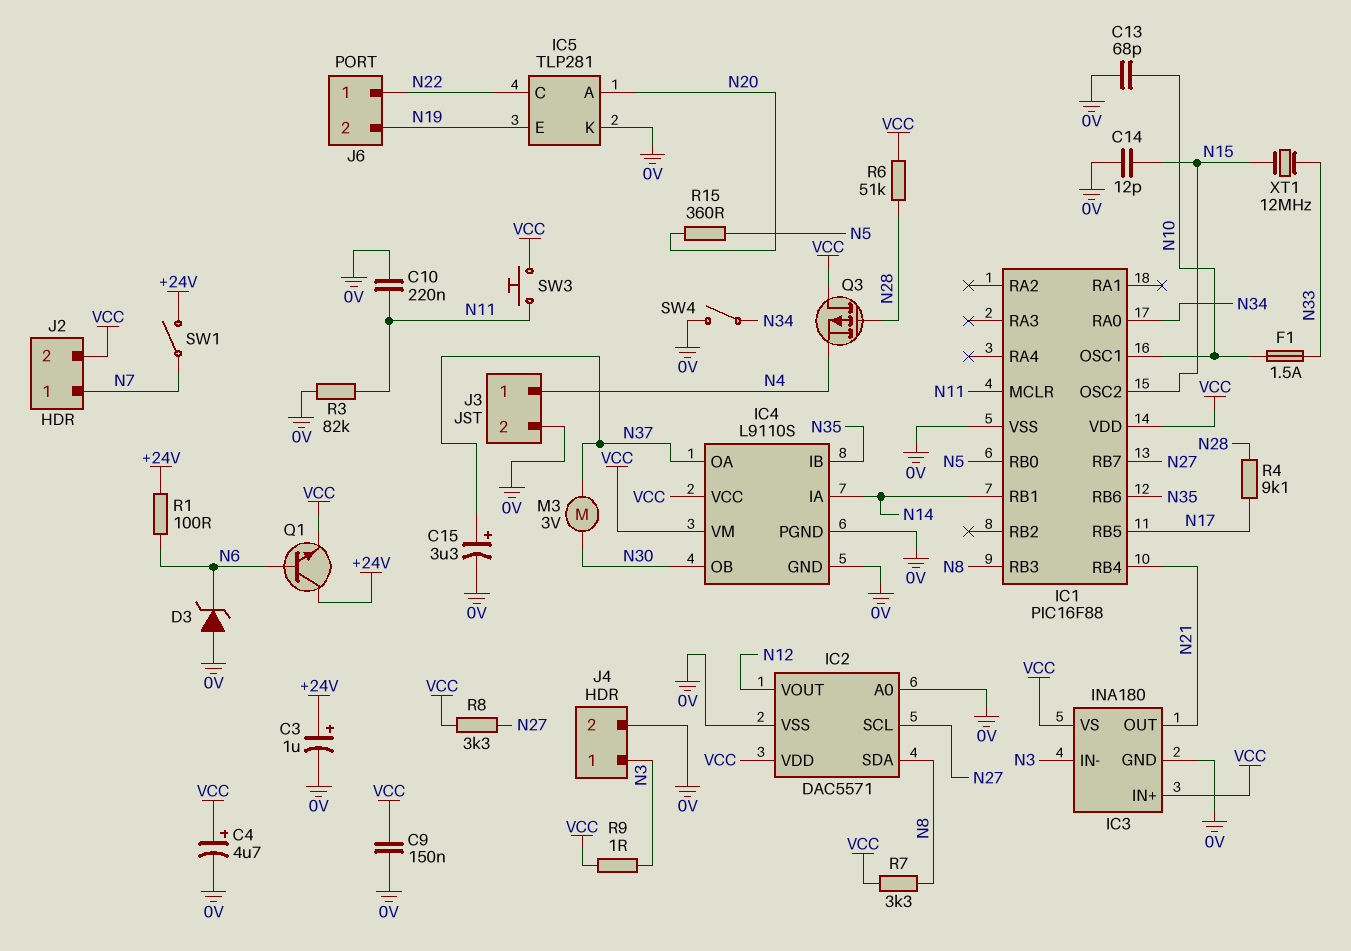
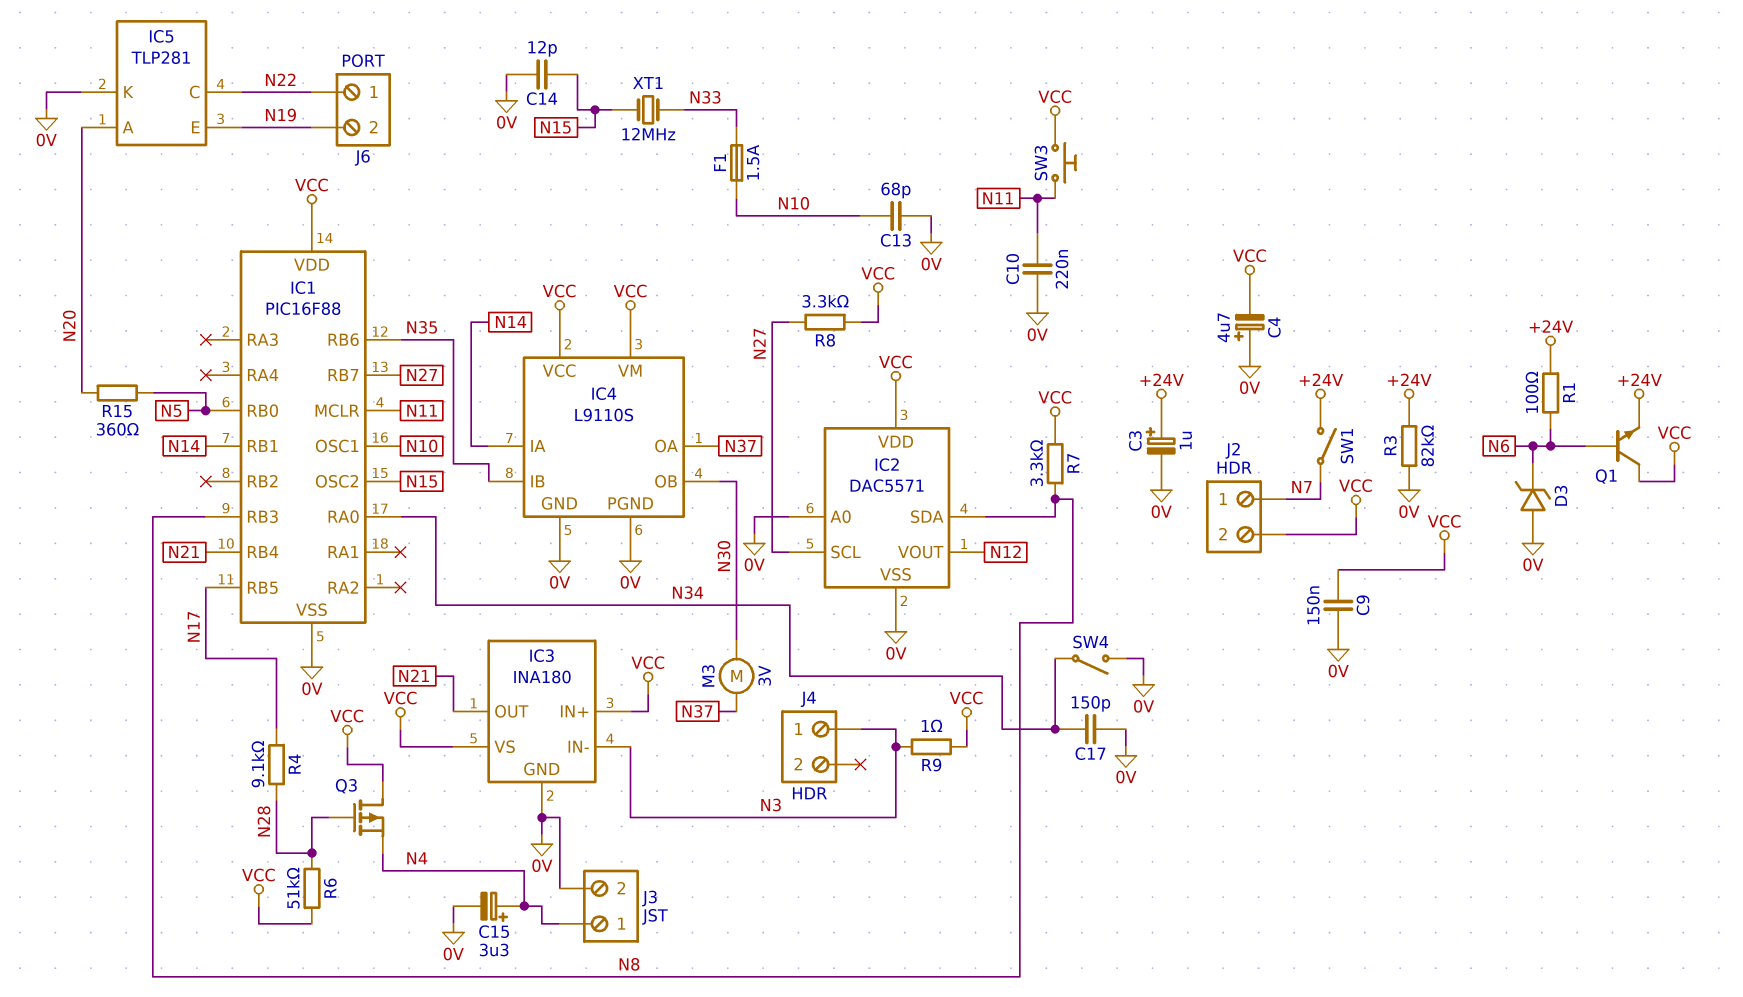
C4: 4.7uF (plus VCC, minus 0V) -> 4.7uF (plus 0V, minus VCC)
C15: 3.3uF (plus N37, minus 0V) -> 3.3uF (plus N4, minus 0V)
C17: none -> 150pF (0V, N34)
J4 pin 2: 0V -> none
Q1: NPN (B N6, C +24V, E VCC) -> NPN (B N6, C VCC, E +24V)
R3: 82k (0V, N11) -> 82k (+24V, 0V)

